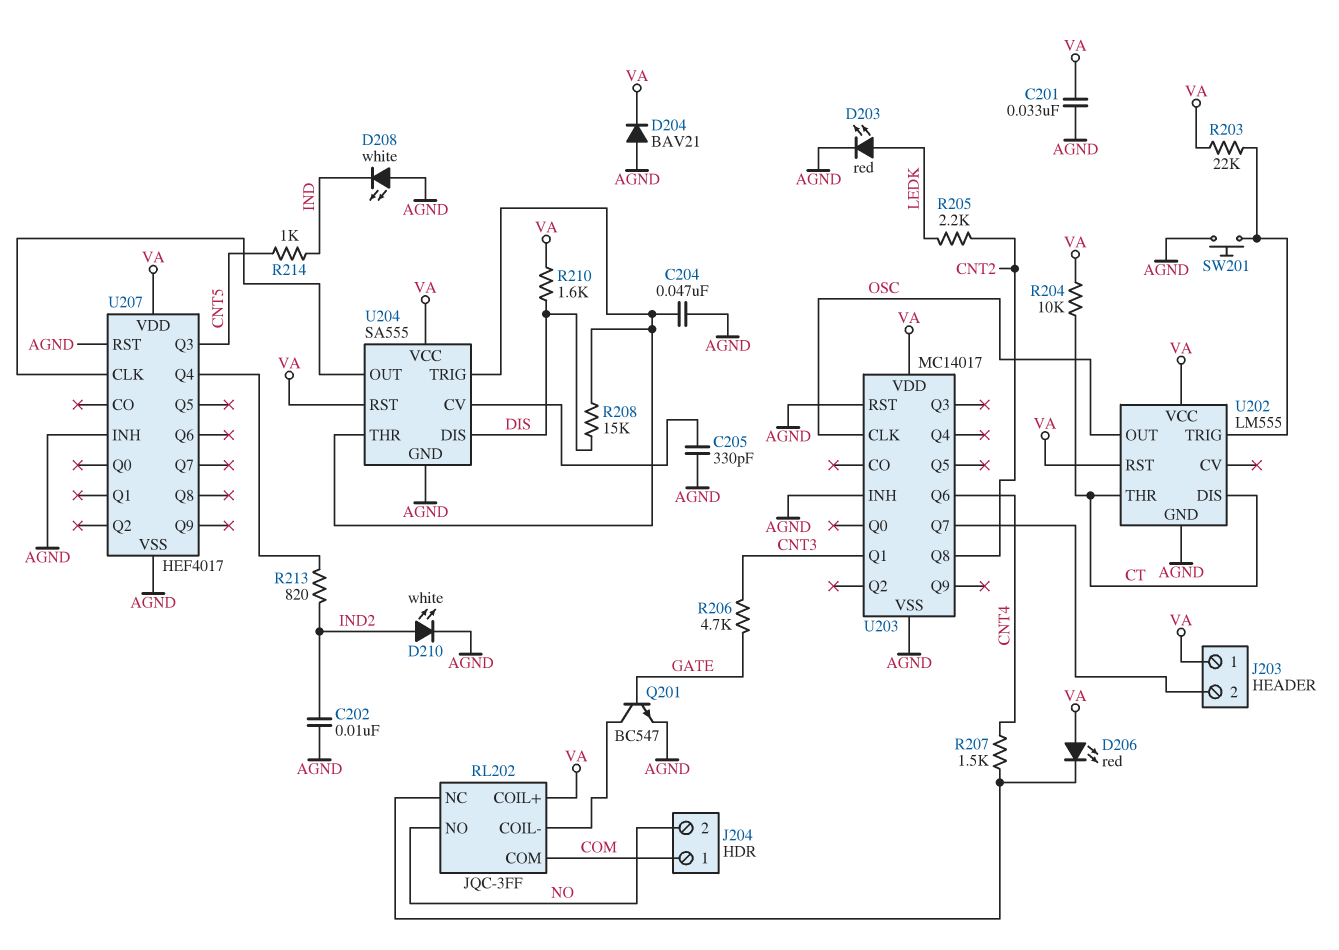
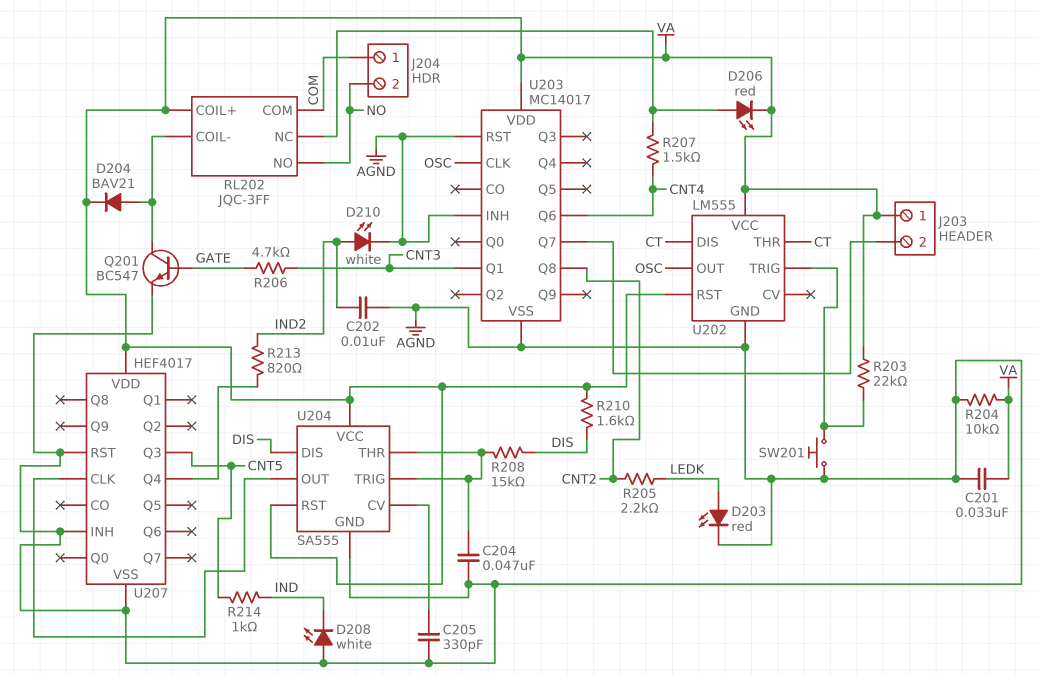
D204: diode BAV21 (A AGND, K VA) -> diode BAV21 (A RL202/COIL-, K VA)
D206: LED red (A VA, K RL202/NC) -> LED red (A RL202/NC, K VA)
R204: 10k (CT, VA) -> 10k (AGND, VA)

